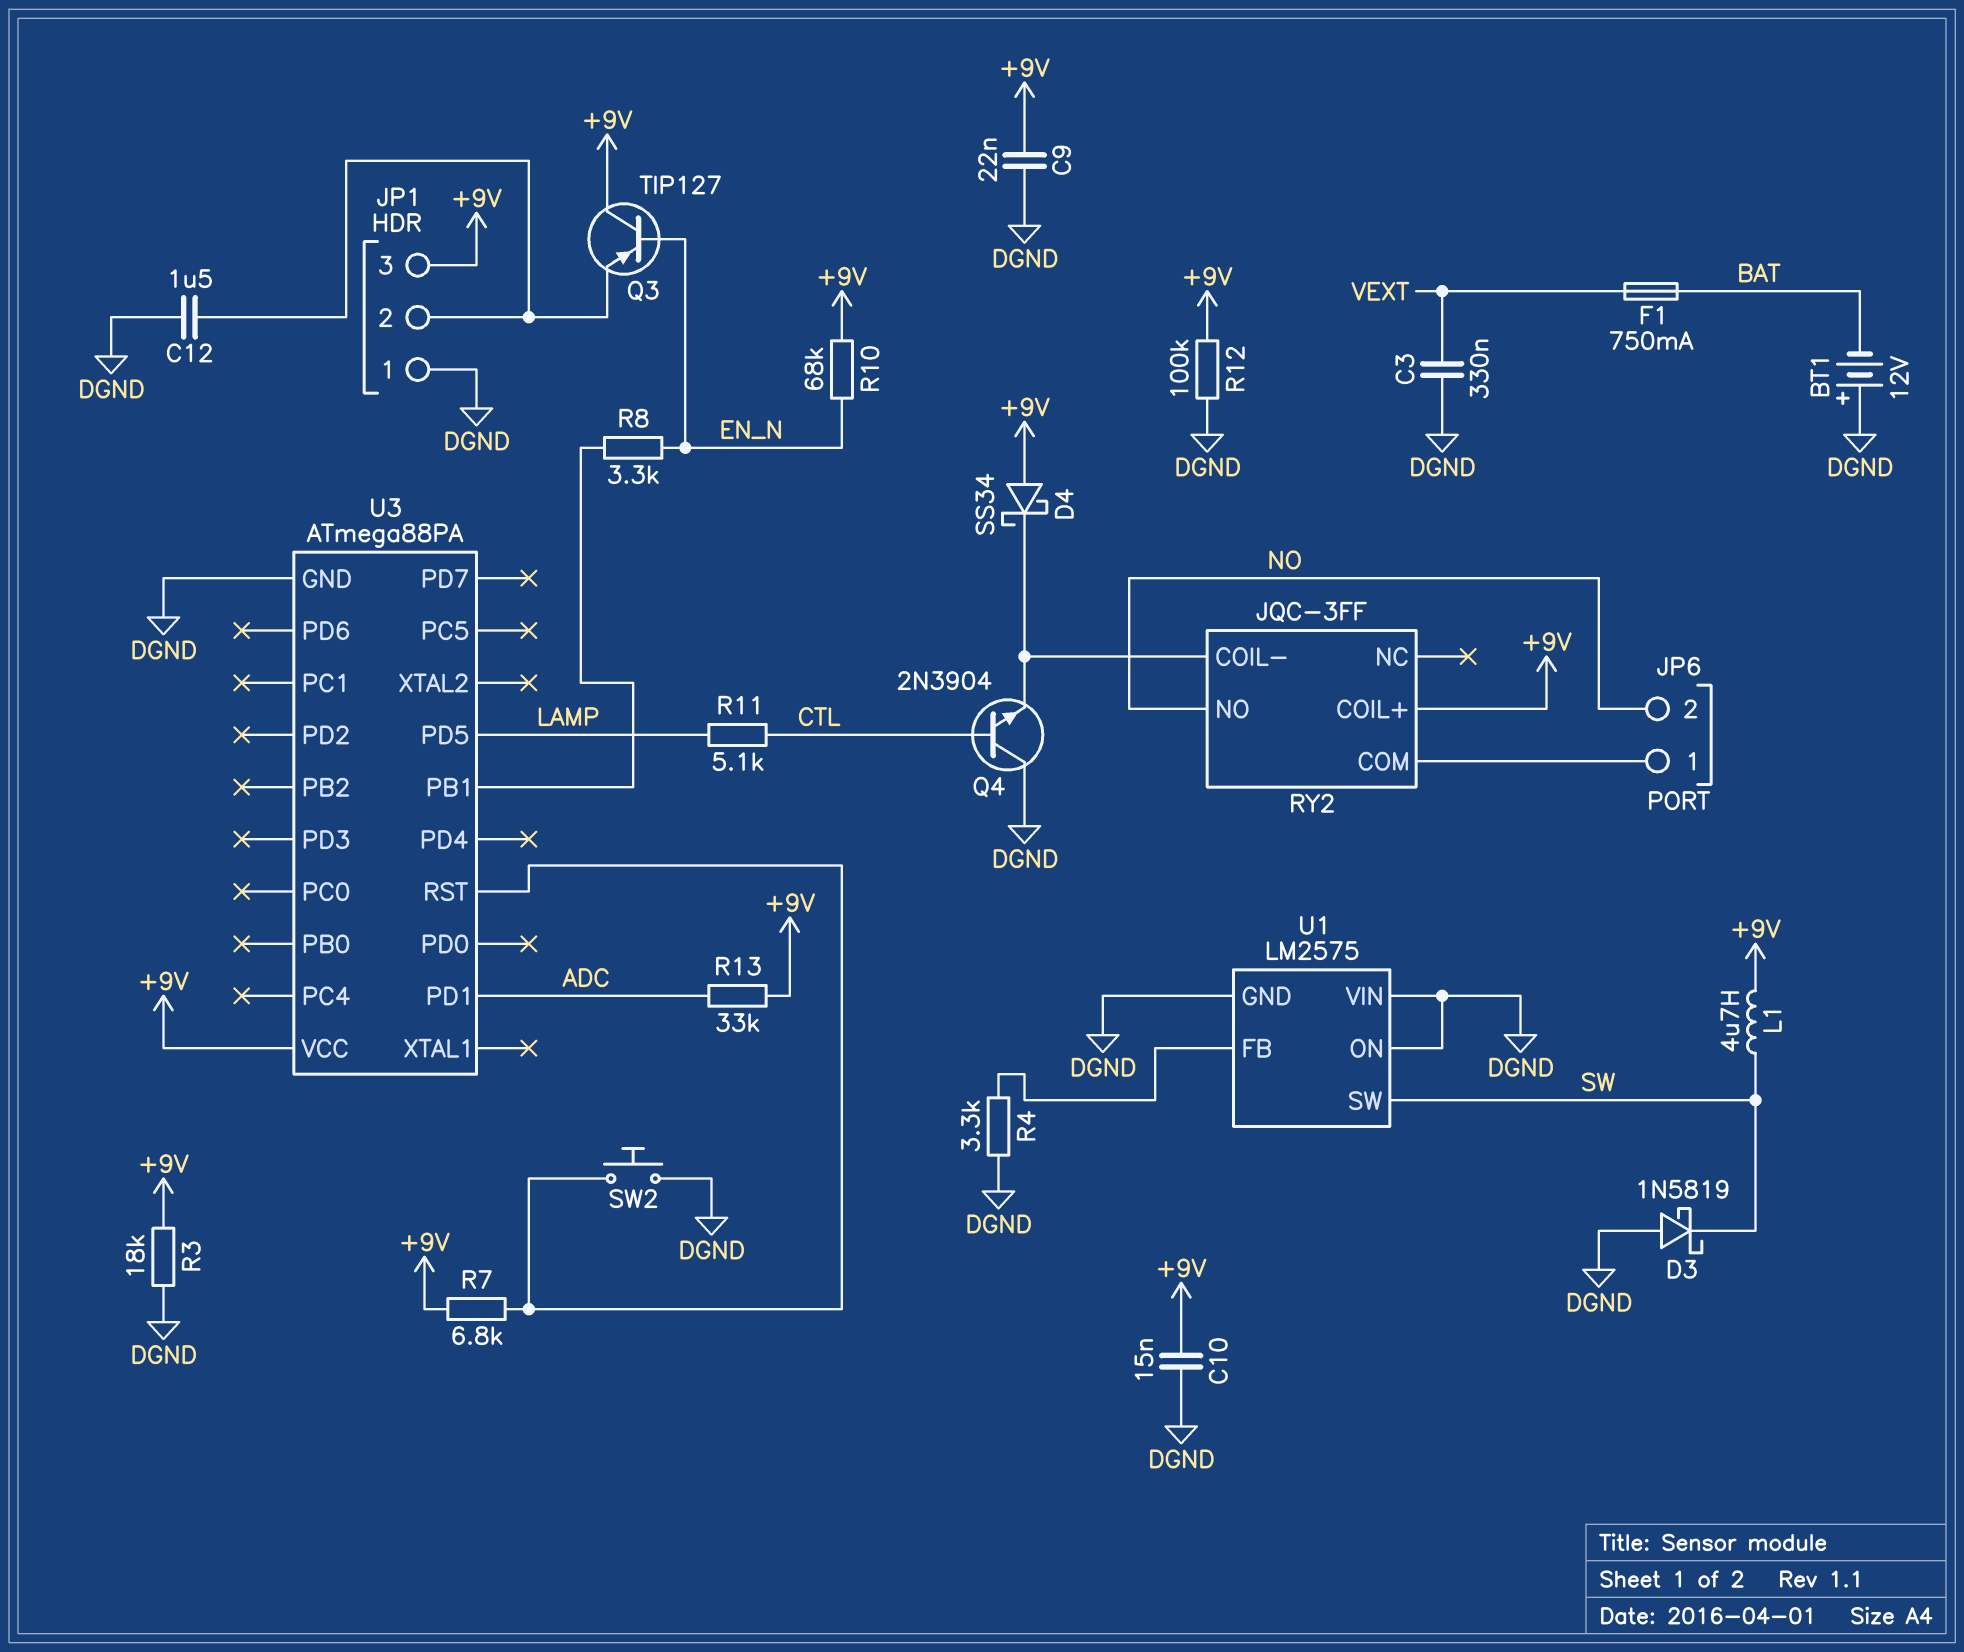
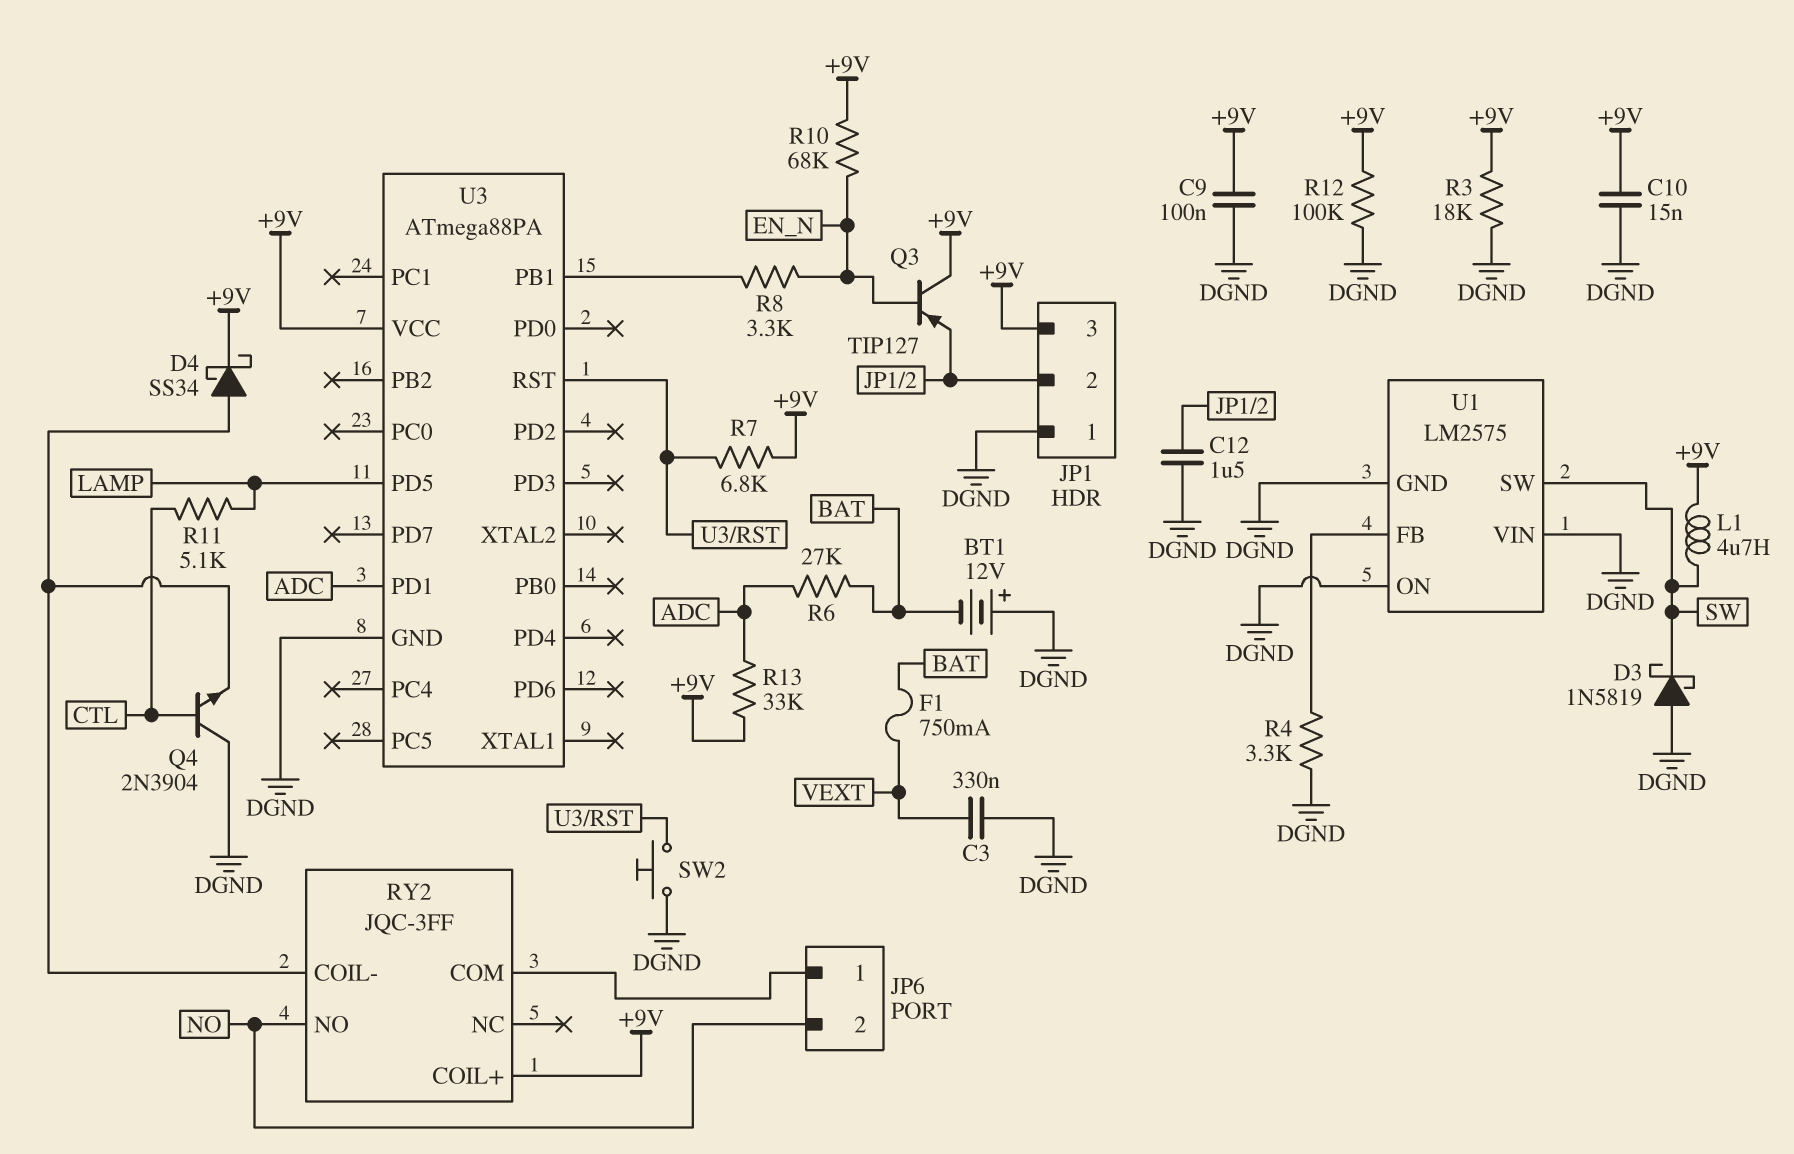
C9: 22nF (+9V, DGND) -> 100nF (+9V, DGND)
D4: schottky SS34 (A +9V, K RY2/COIL-) -> schottky SS34 (A RY2/COIL-, K +9V)
R6: none -> 27k (ADC, BAT)

